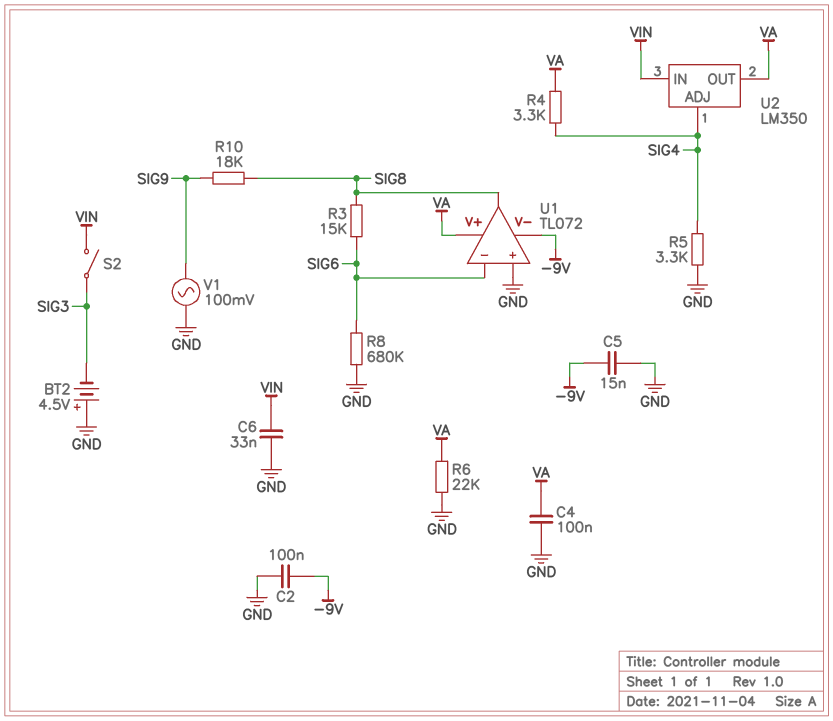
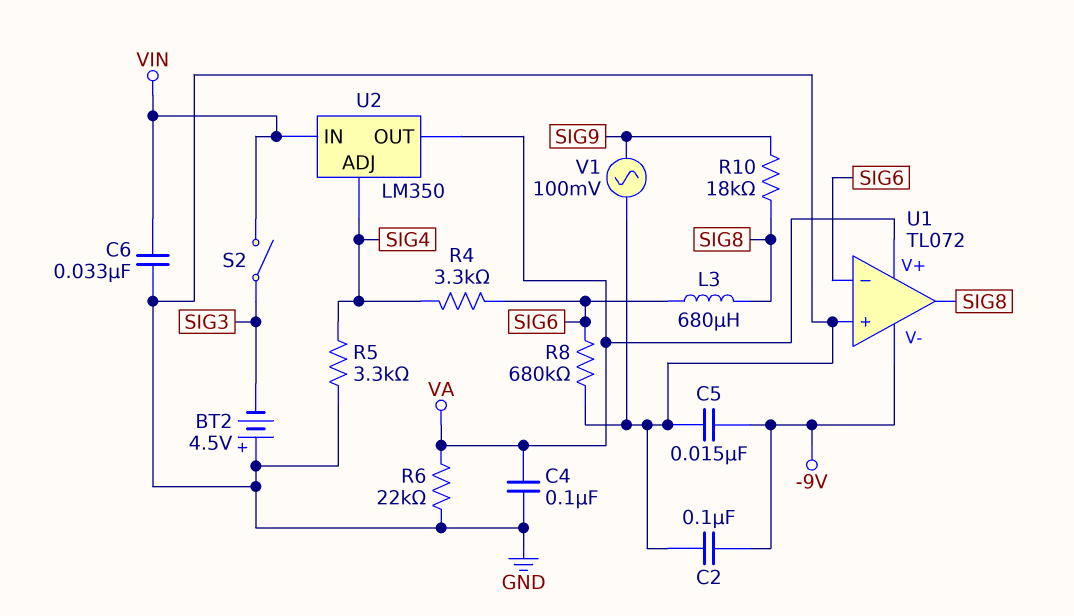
L3: none -> 680uH (SIG6, SIG8)
R3: 15k (SIG6, SIG8) -> none
R4: 3.3k (SIG4, VA) -> 3.3k (SIG4, SIG6)

